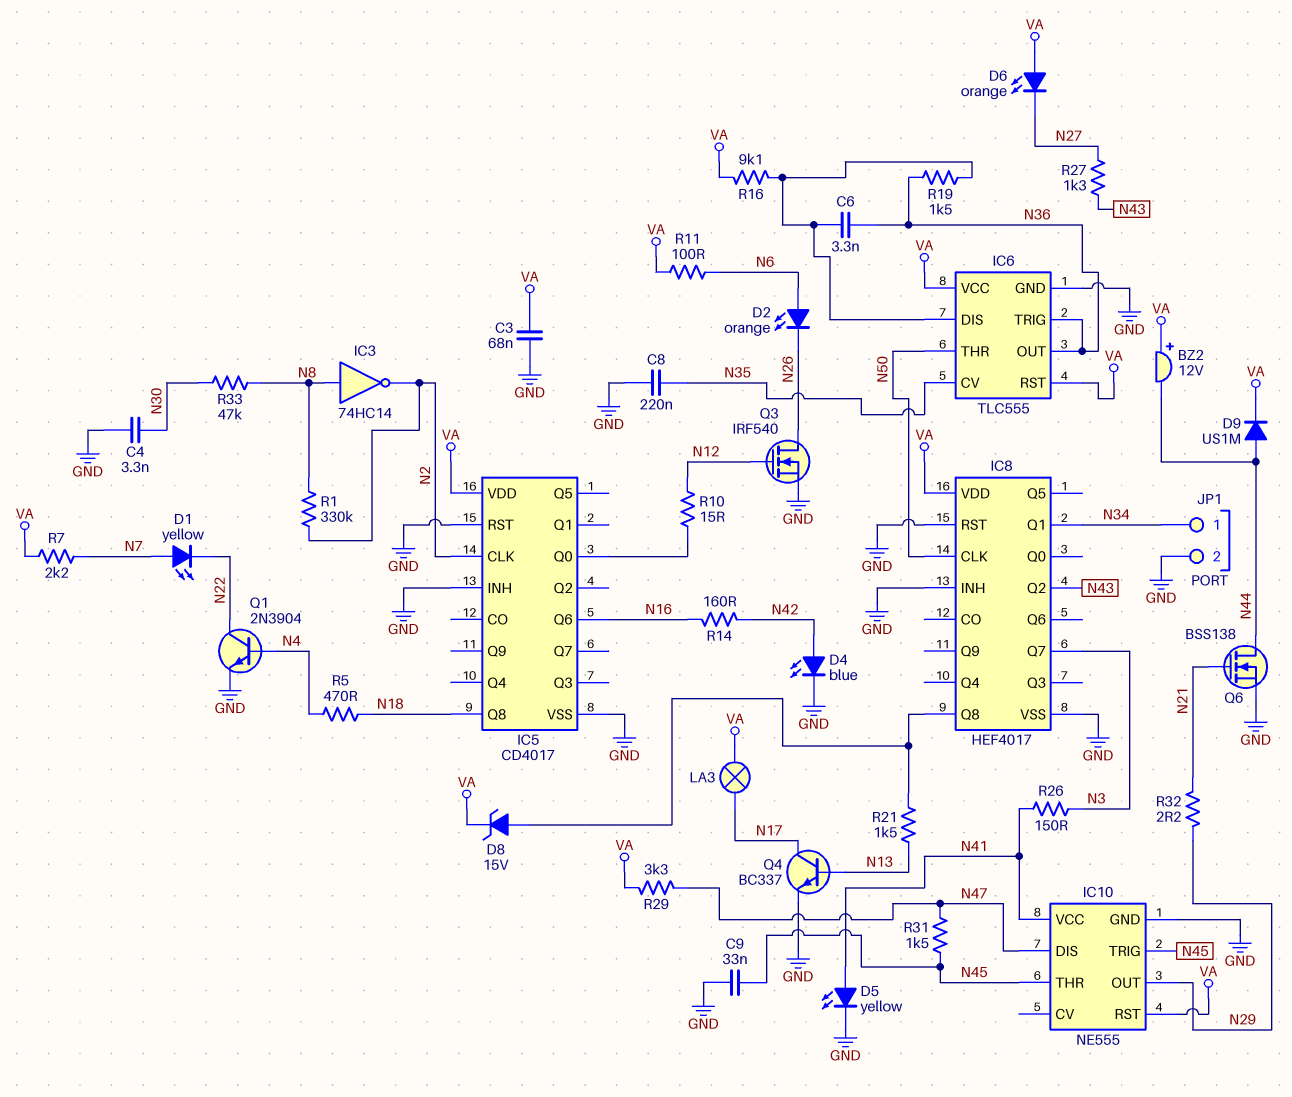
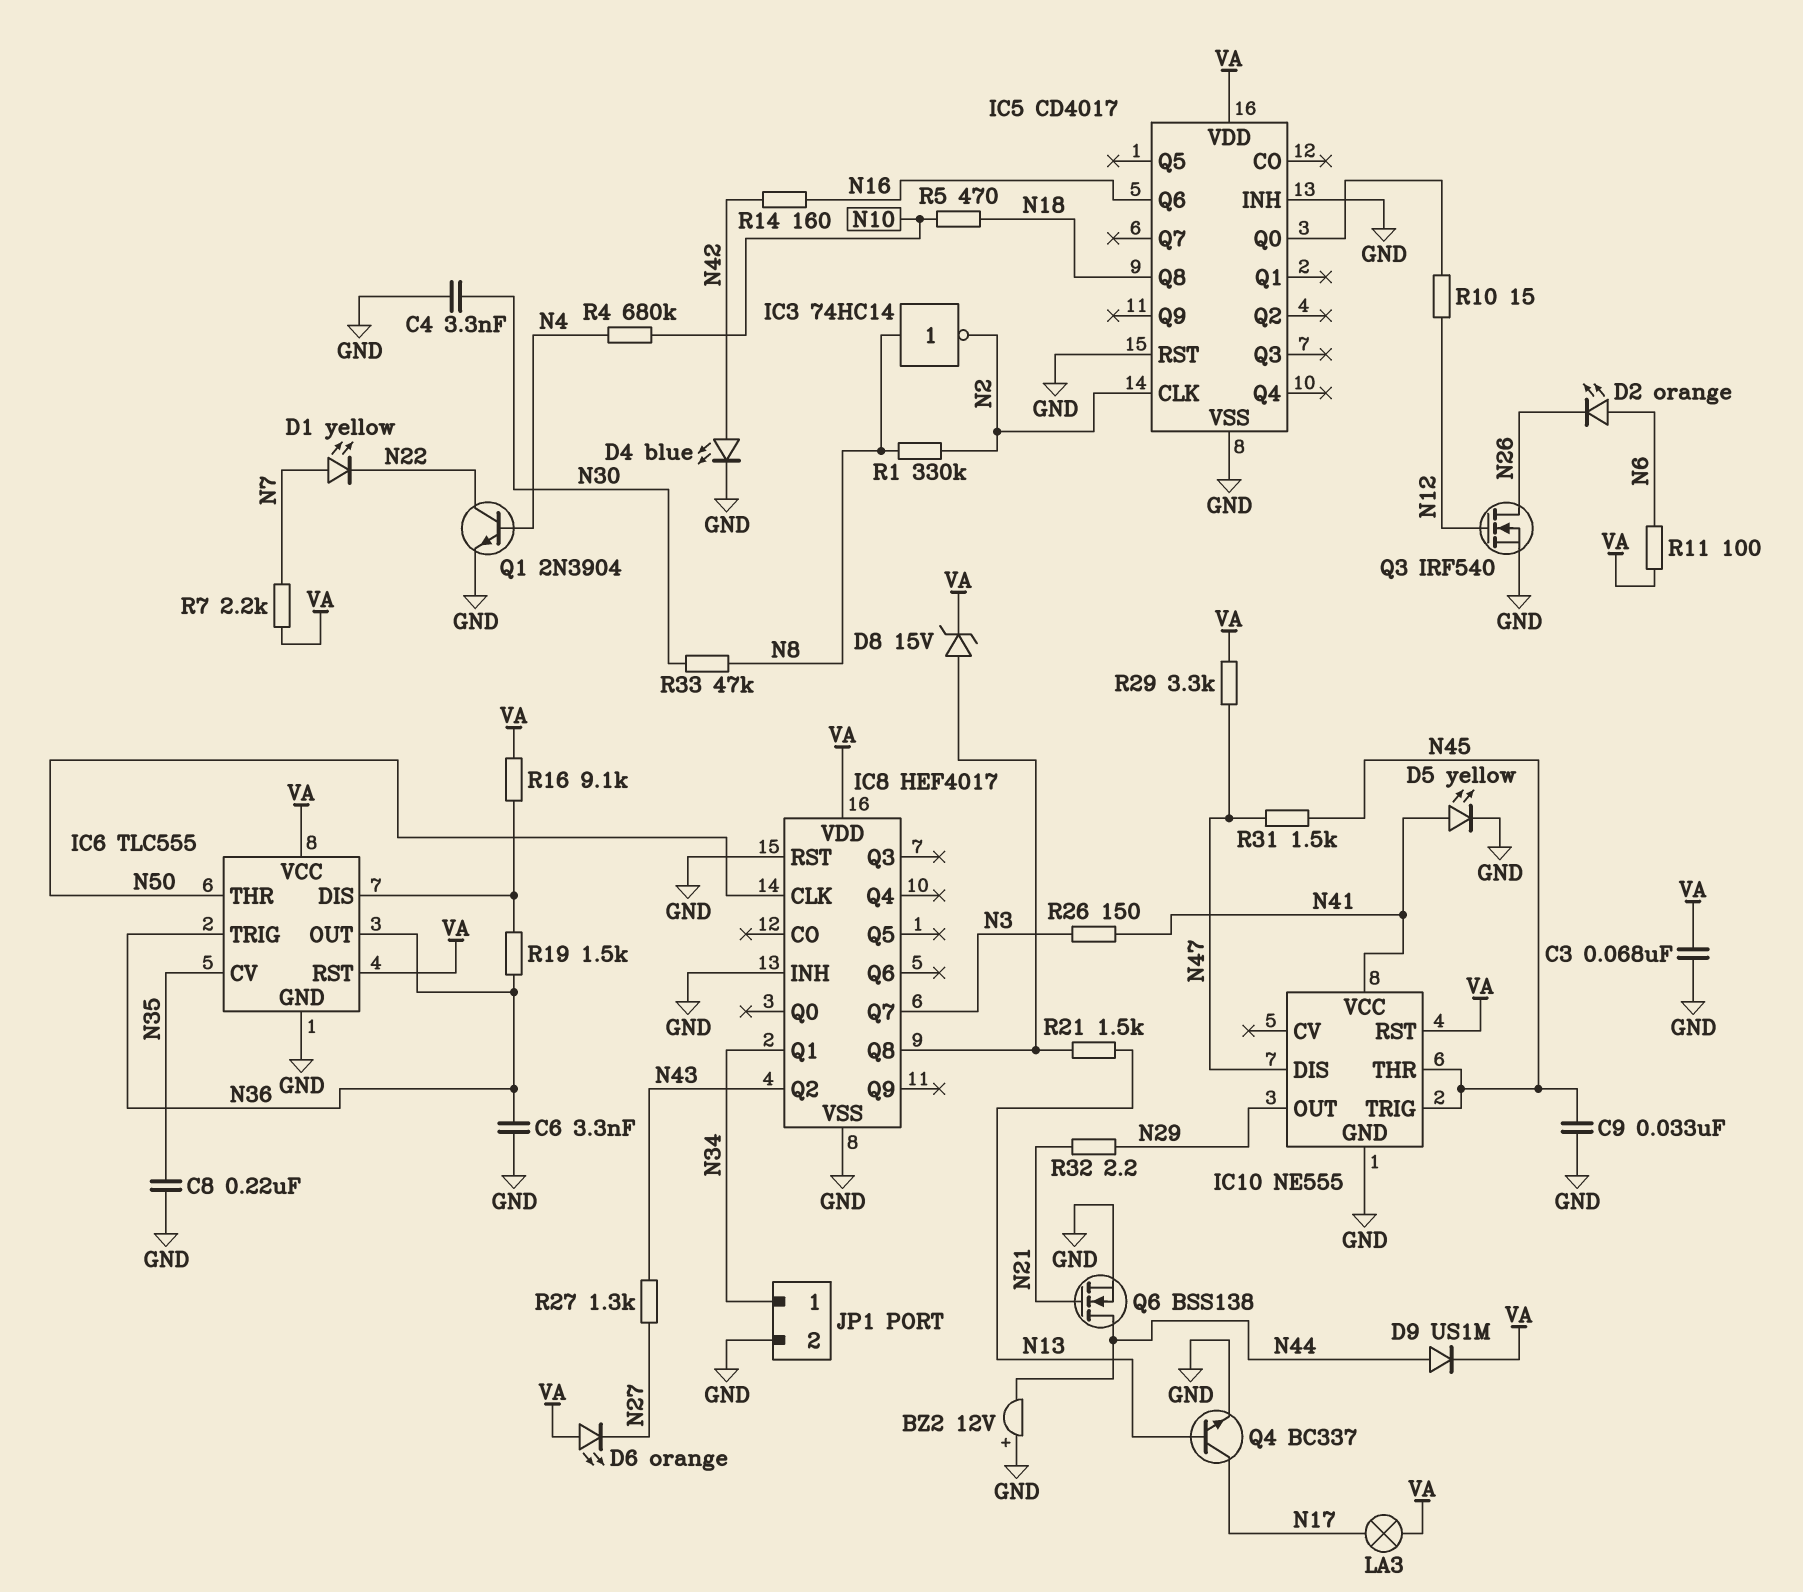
BZ2: buzzer 12V (plus VA, minus N44) -> buzzer 12V (plus GND, minus N44)
C6: 3.3nF (IC6/DIS, N36) -> 3.3nF (GND, N36)
R4: none -> 680k (N4, N10)
R5: 470 (N4, N18) -> 470 (N10, N18)

